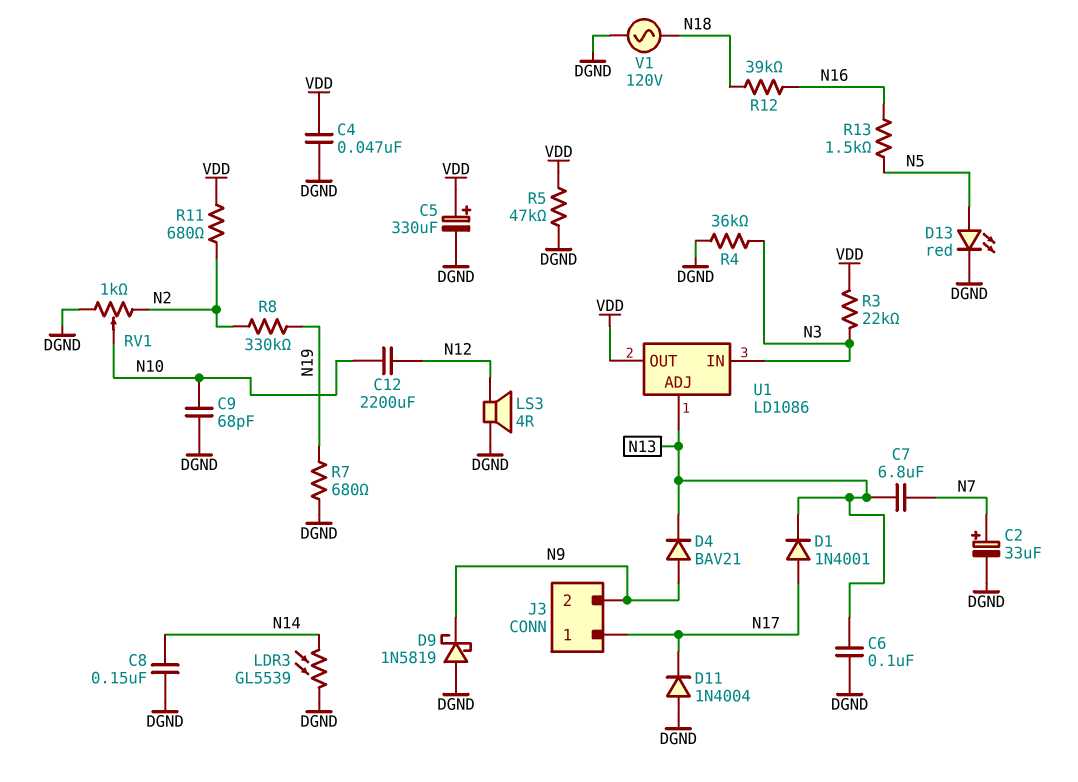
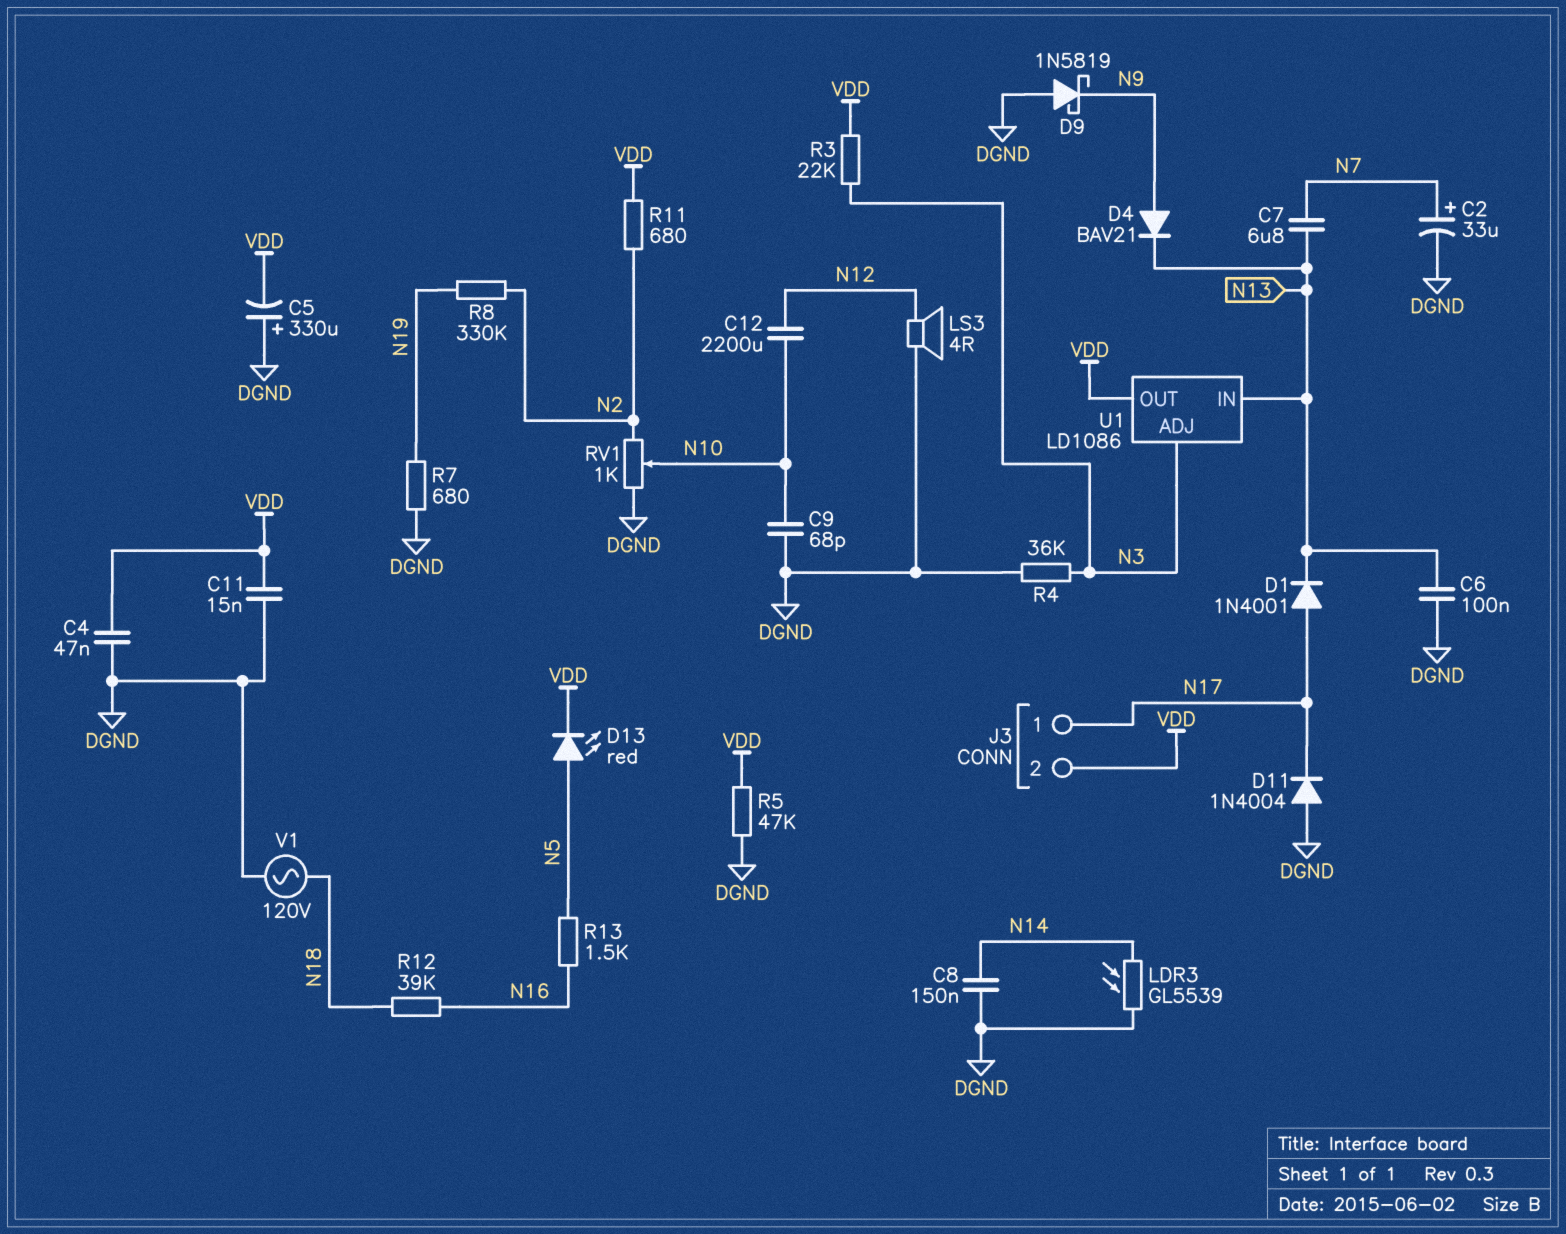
C5: 330uF (plus VDD, minus DGND) -> 330uF (plus DGND, minus VDD)
C11: none -> 15nF (DGND, VDD)
D13: LED red (A N5, K DGND) -> LED red (A N5, K VDD)
J3 pin 2: N9 -> VDD
U1 pin ADJ: N13 -> N3
U1 pin IN: N3 -> N13

